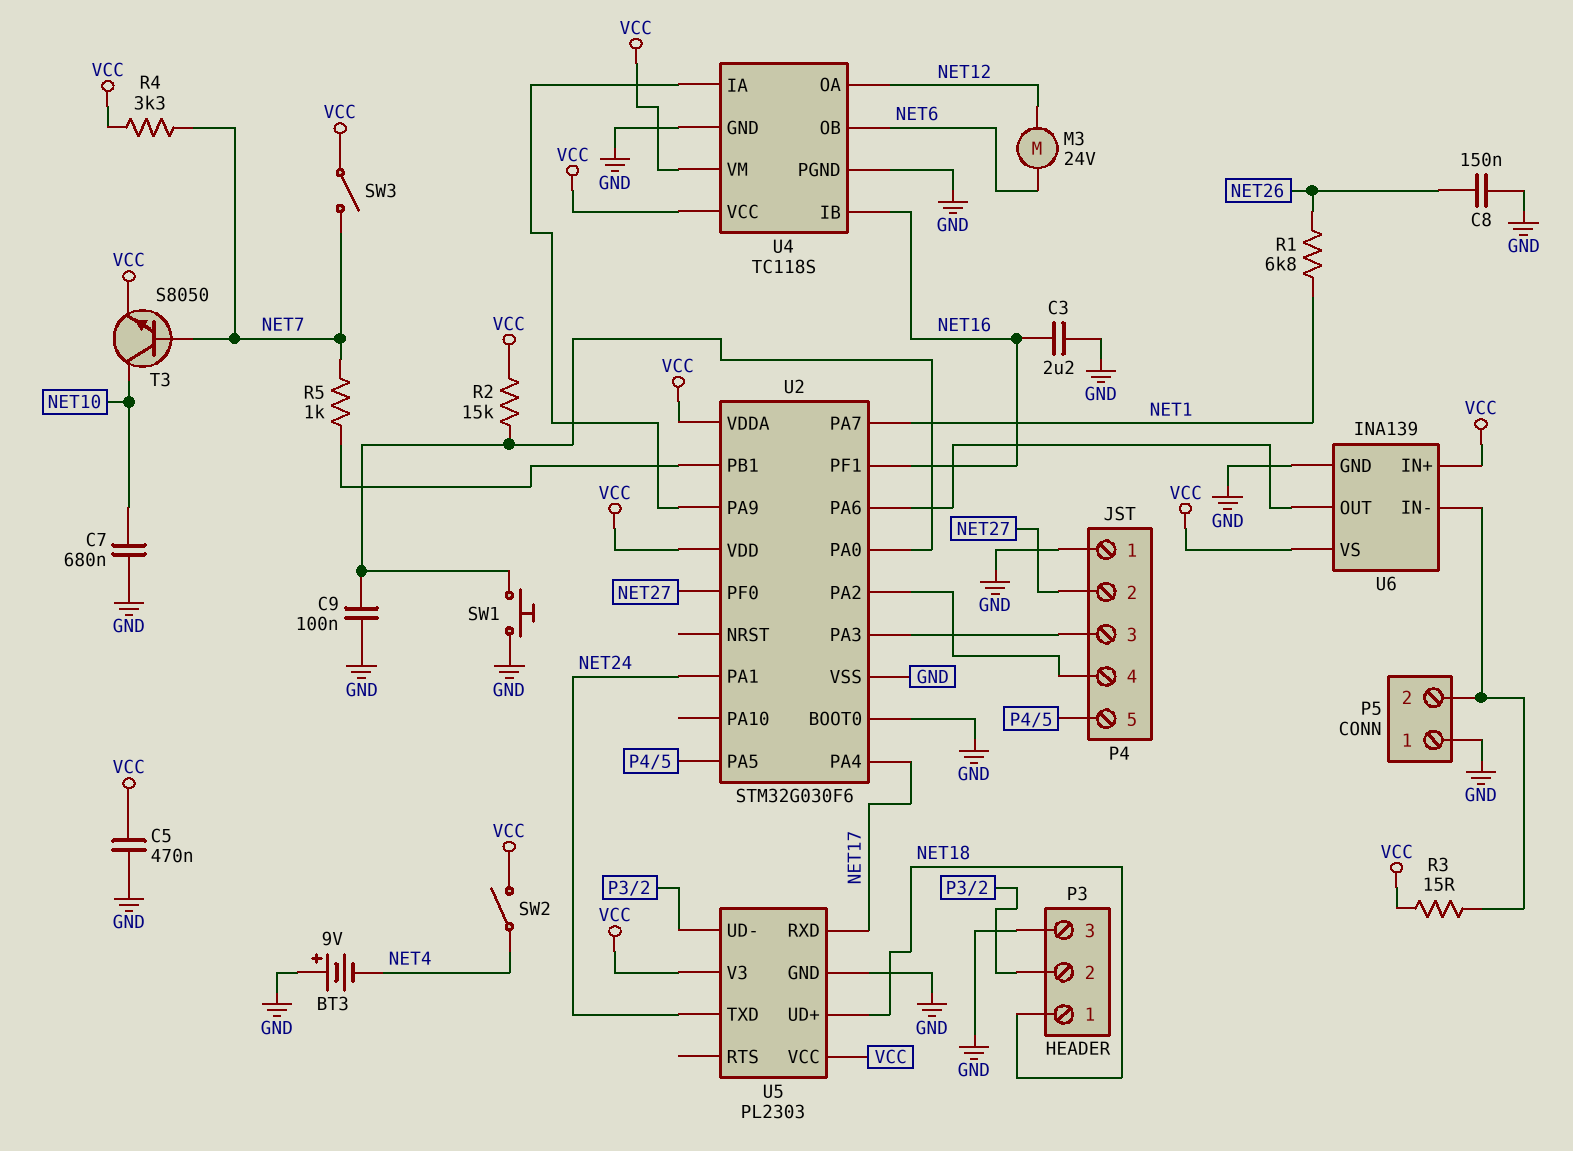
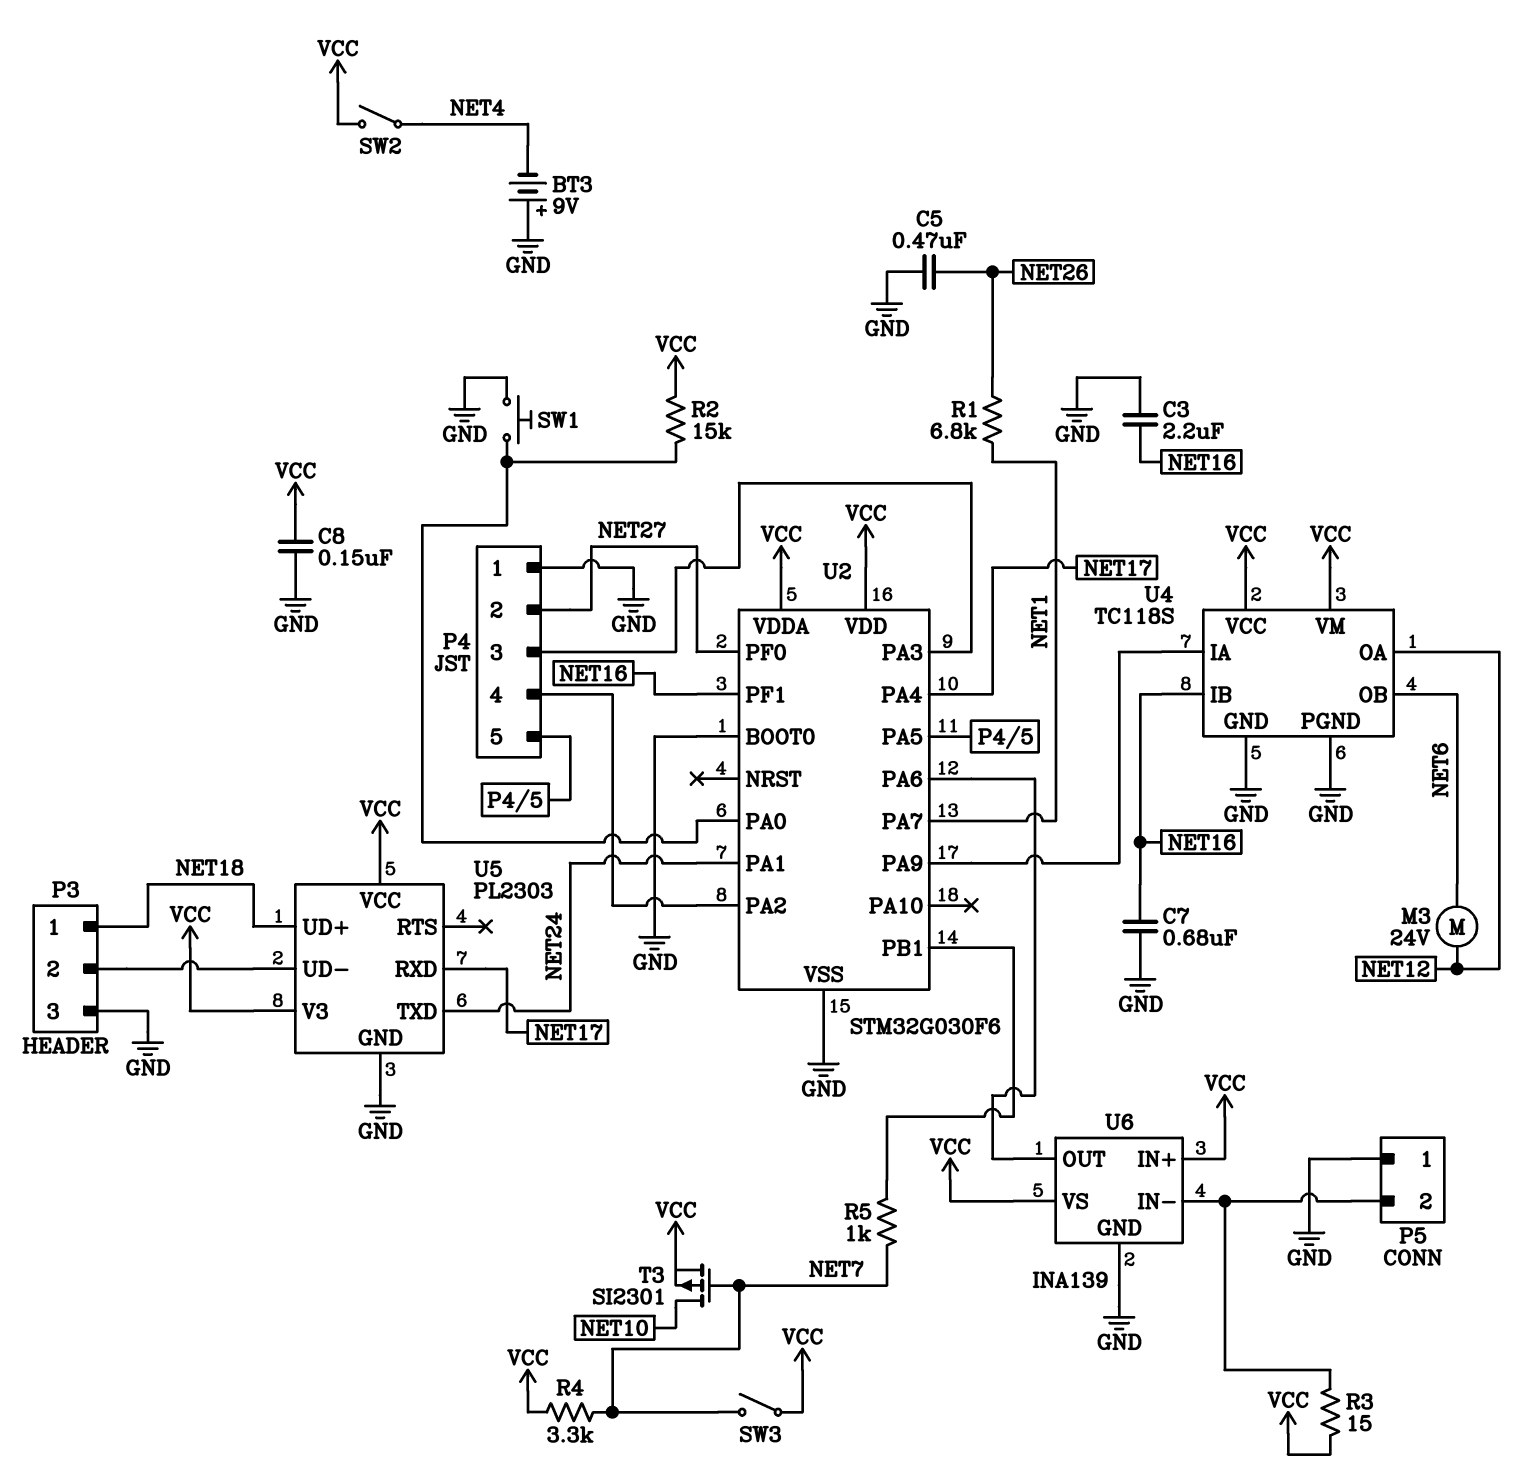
C5: 470nF (GND, VCC) -> 470nF (GND, NET26)
C7: 680nF (GND, NET10) -> 680nF (GND, NET16)
C8: 150nF (GND, NET26) -> 150nF (GND, VCC)
C9: 100nF (GND, U2/PA0) -> none
T3: NPN S8050 (B NET7, C NET10, E VCC) -> PMOS SI2301 (G NET7, D NET10, S VCC)

